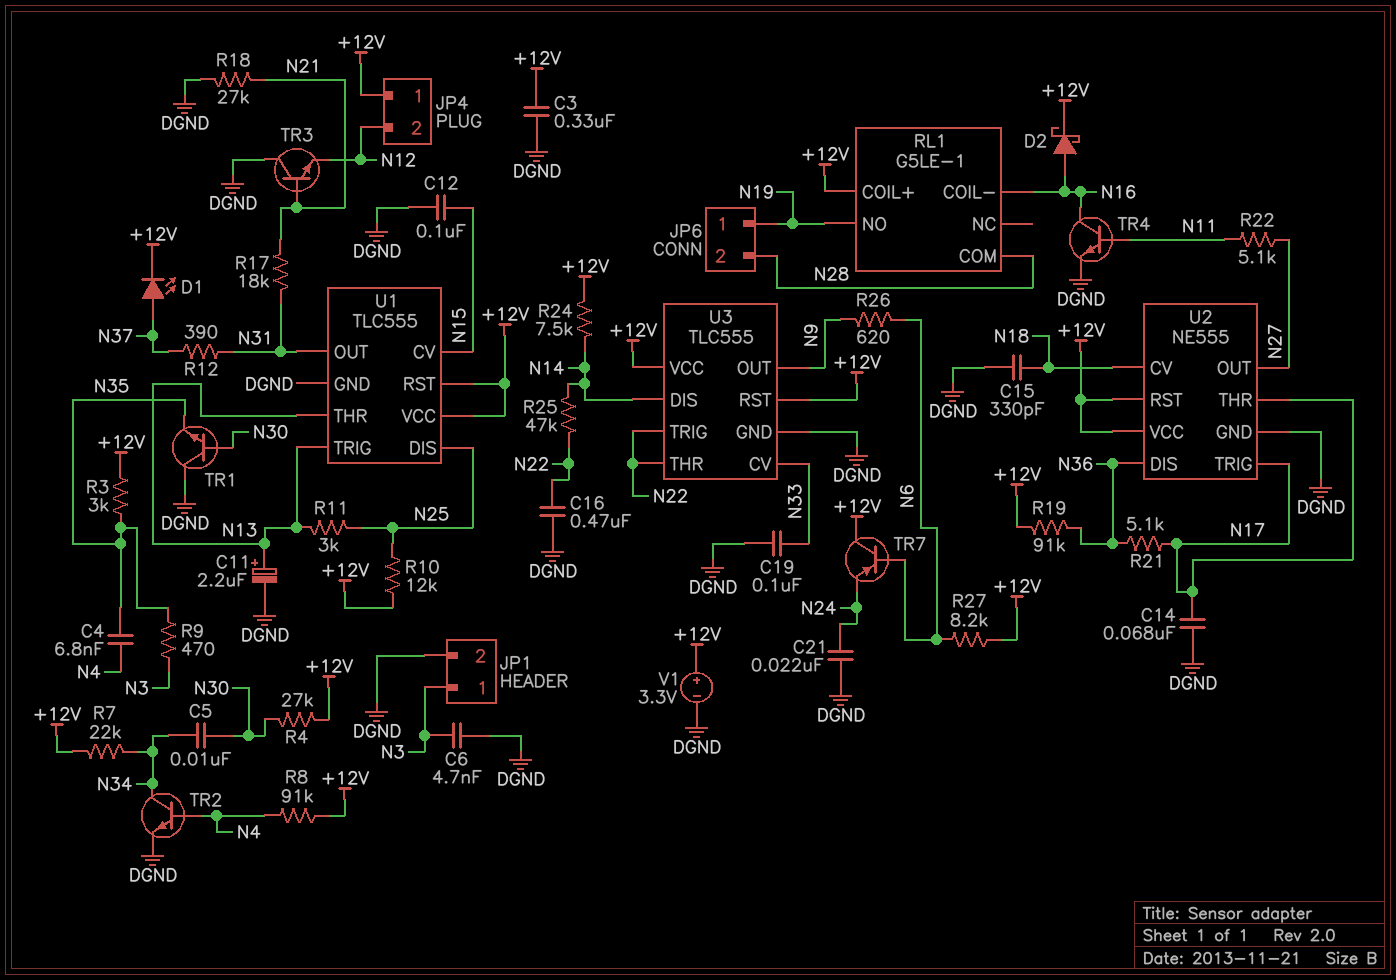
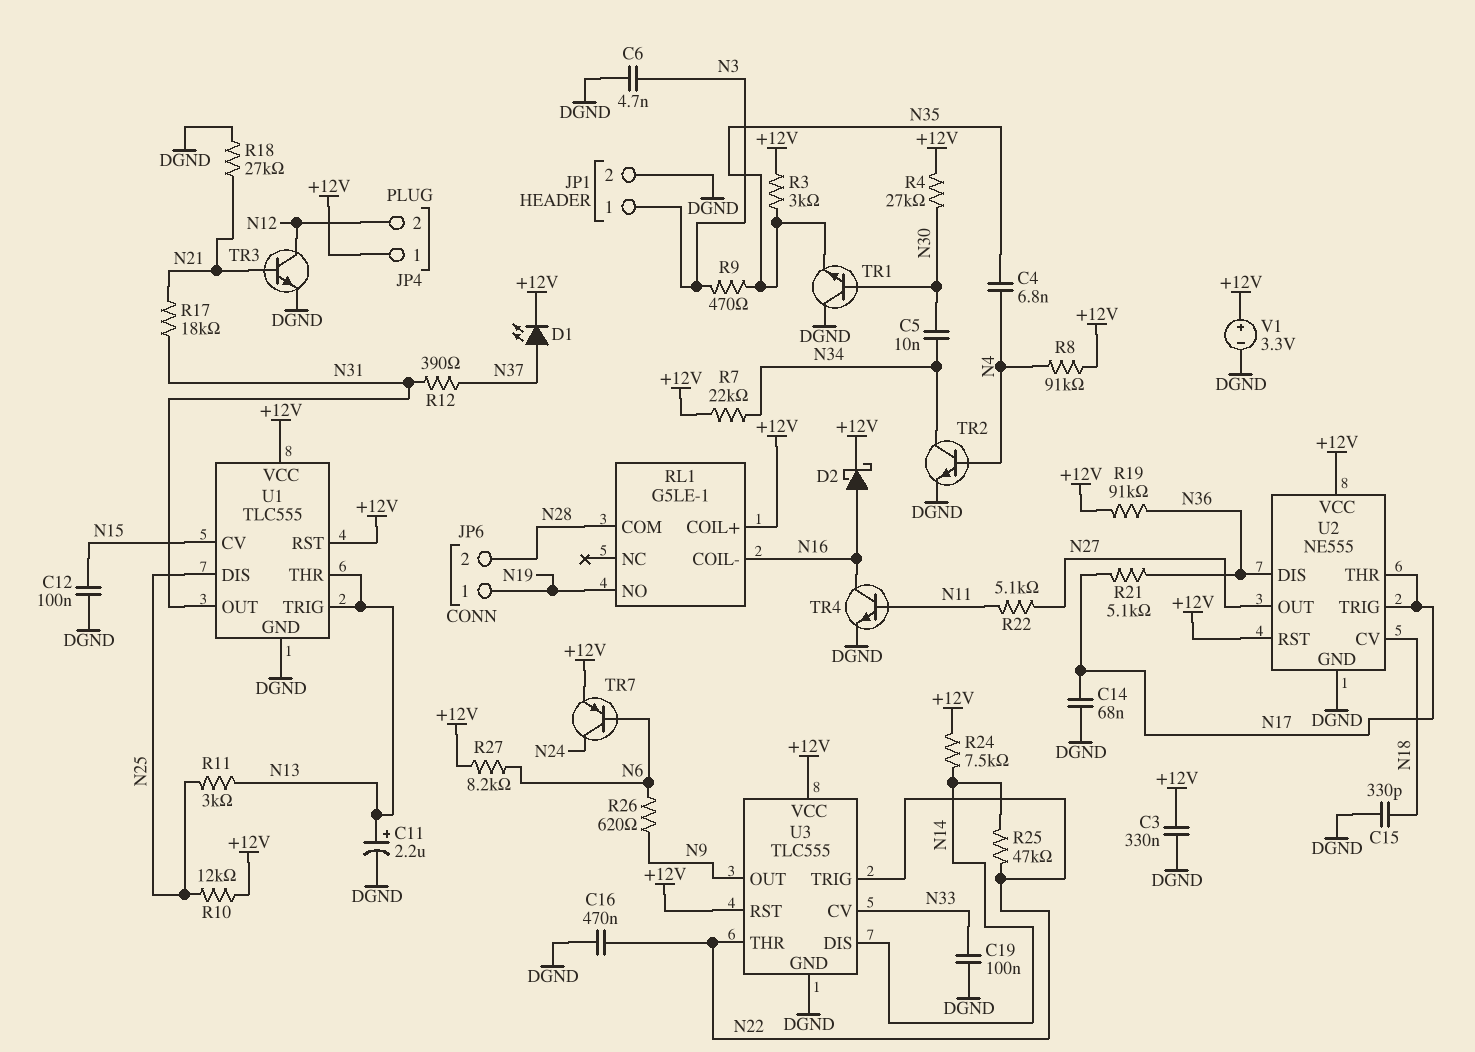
C21: 22nF (DGND, N24) -> none
TR3: NPN (B N21, C DGND, E N12) -> NPN (B N21, C N12, E DGND)
TR7: PNP (B N6, C +12V, E N24) -> PNP (B N6, C N24, E +12V)

